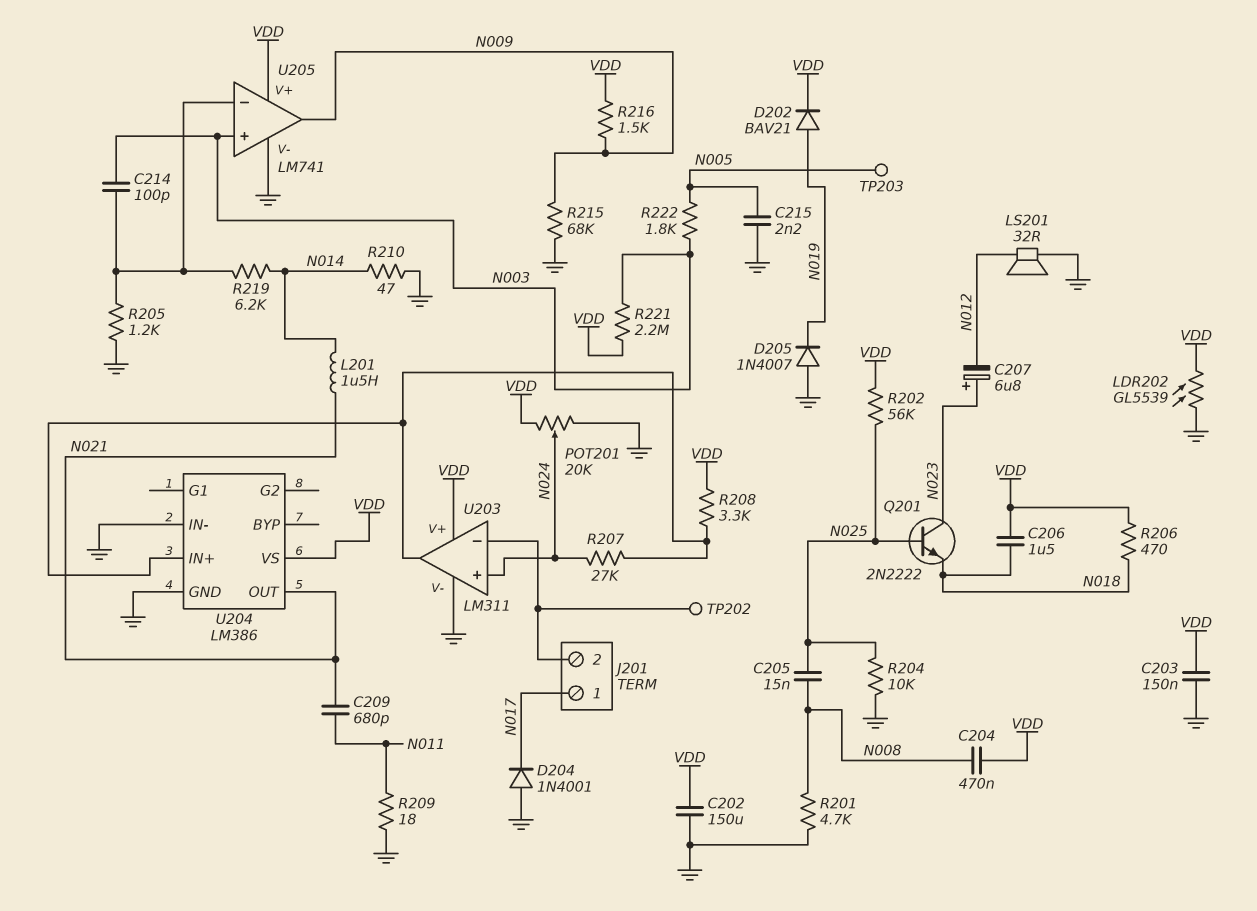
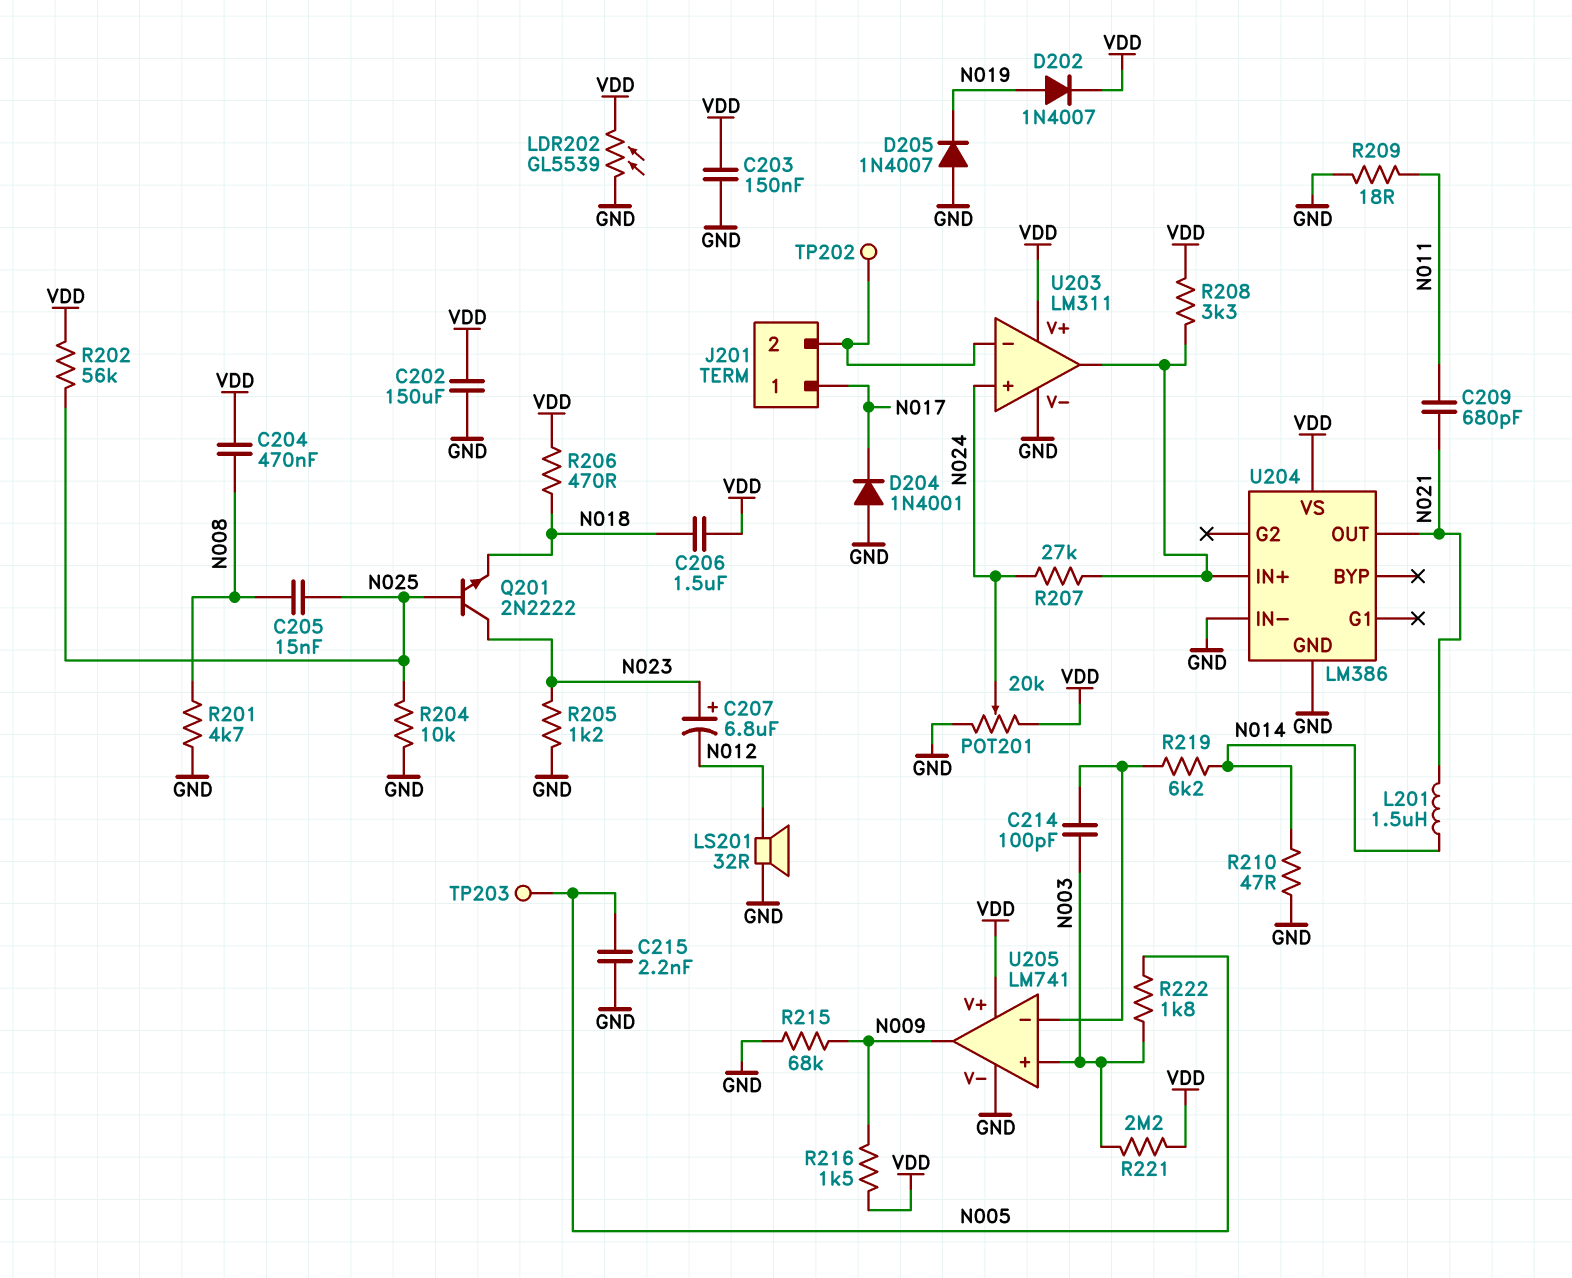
D202: diode BAV21 (A N019, K VDD) -> diode 1N4007 (A N019, K VDD)
R205: 1.2k (GND, U205/in-) -> 1.2k (GND, N023)

